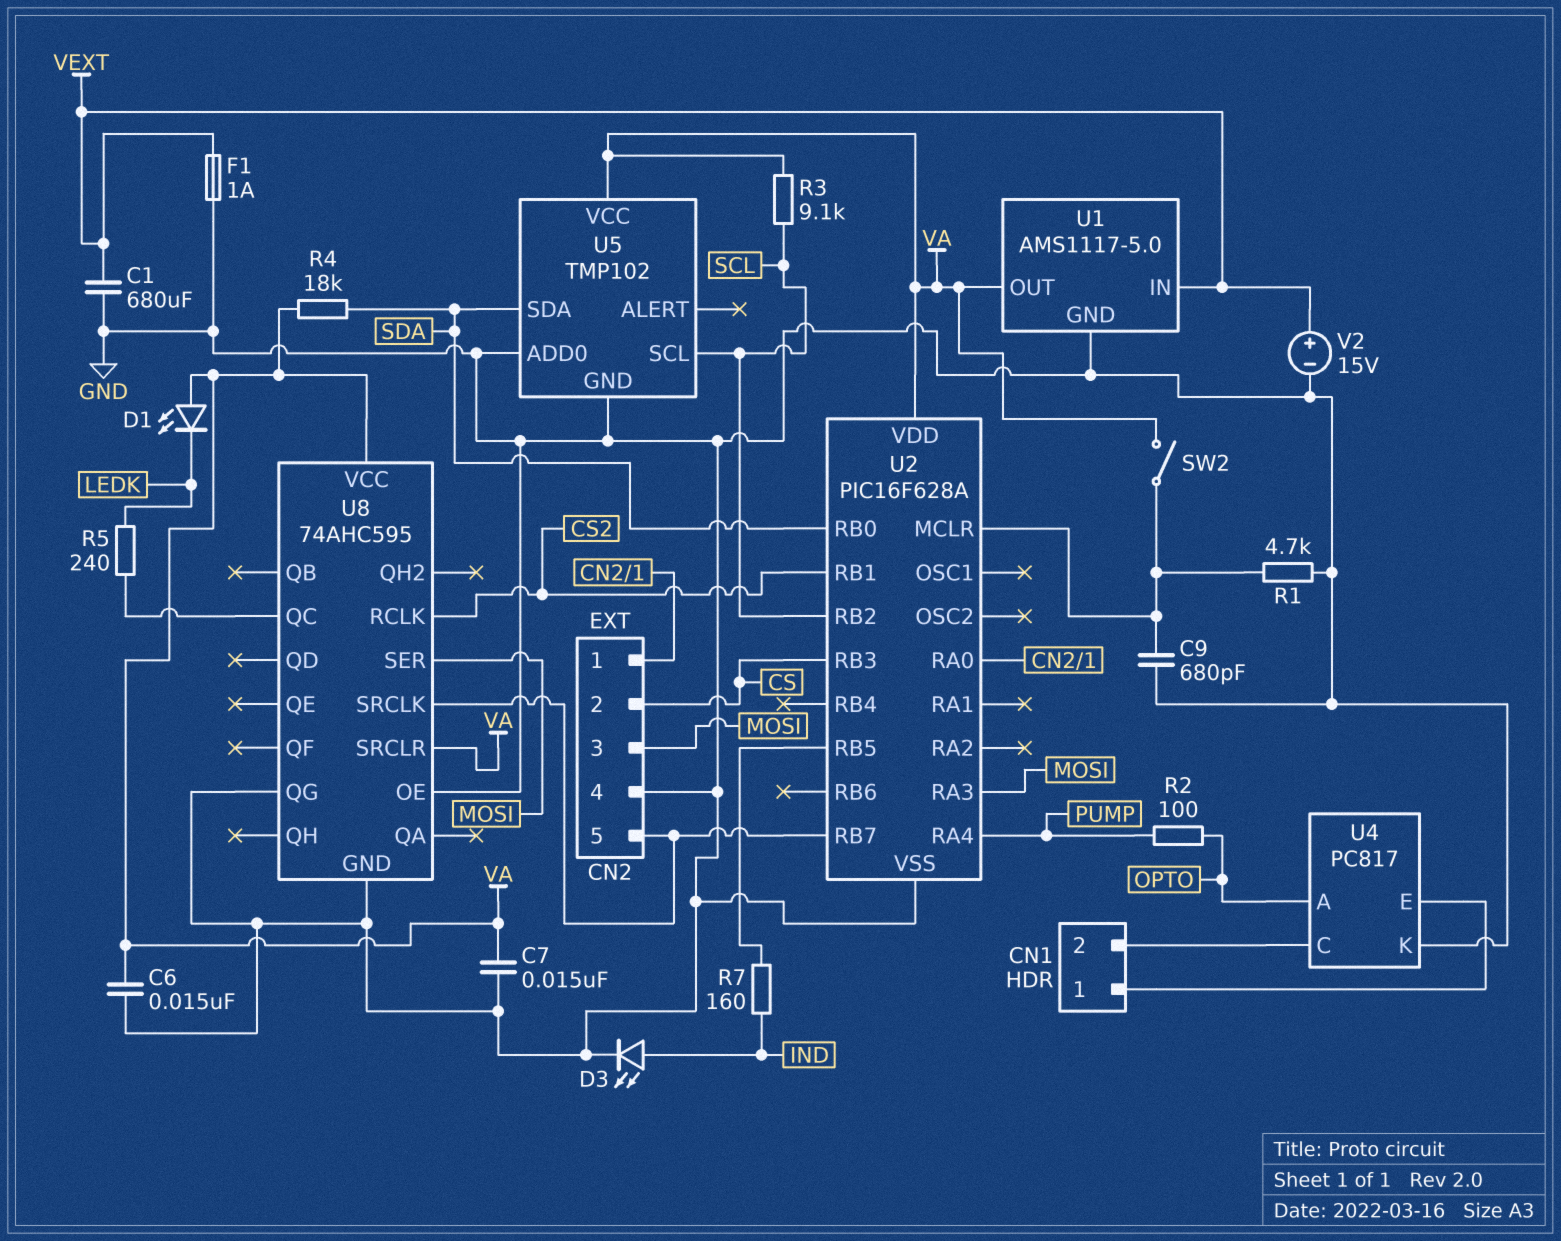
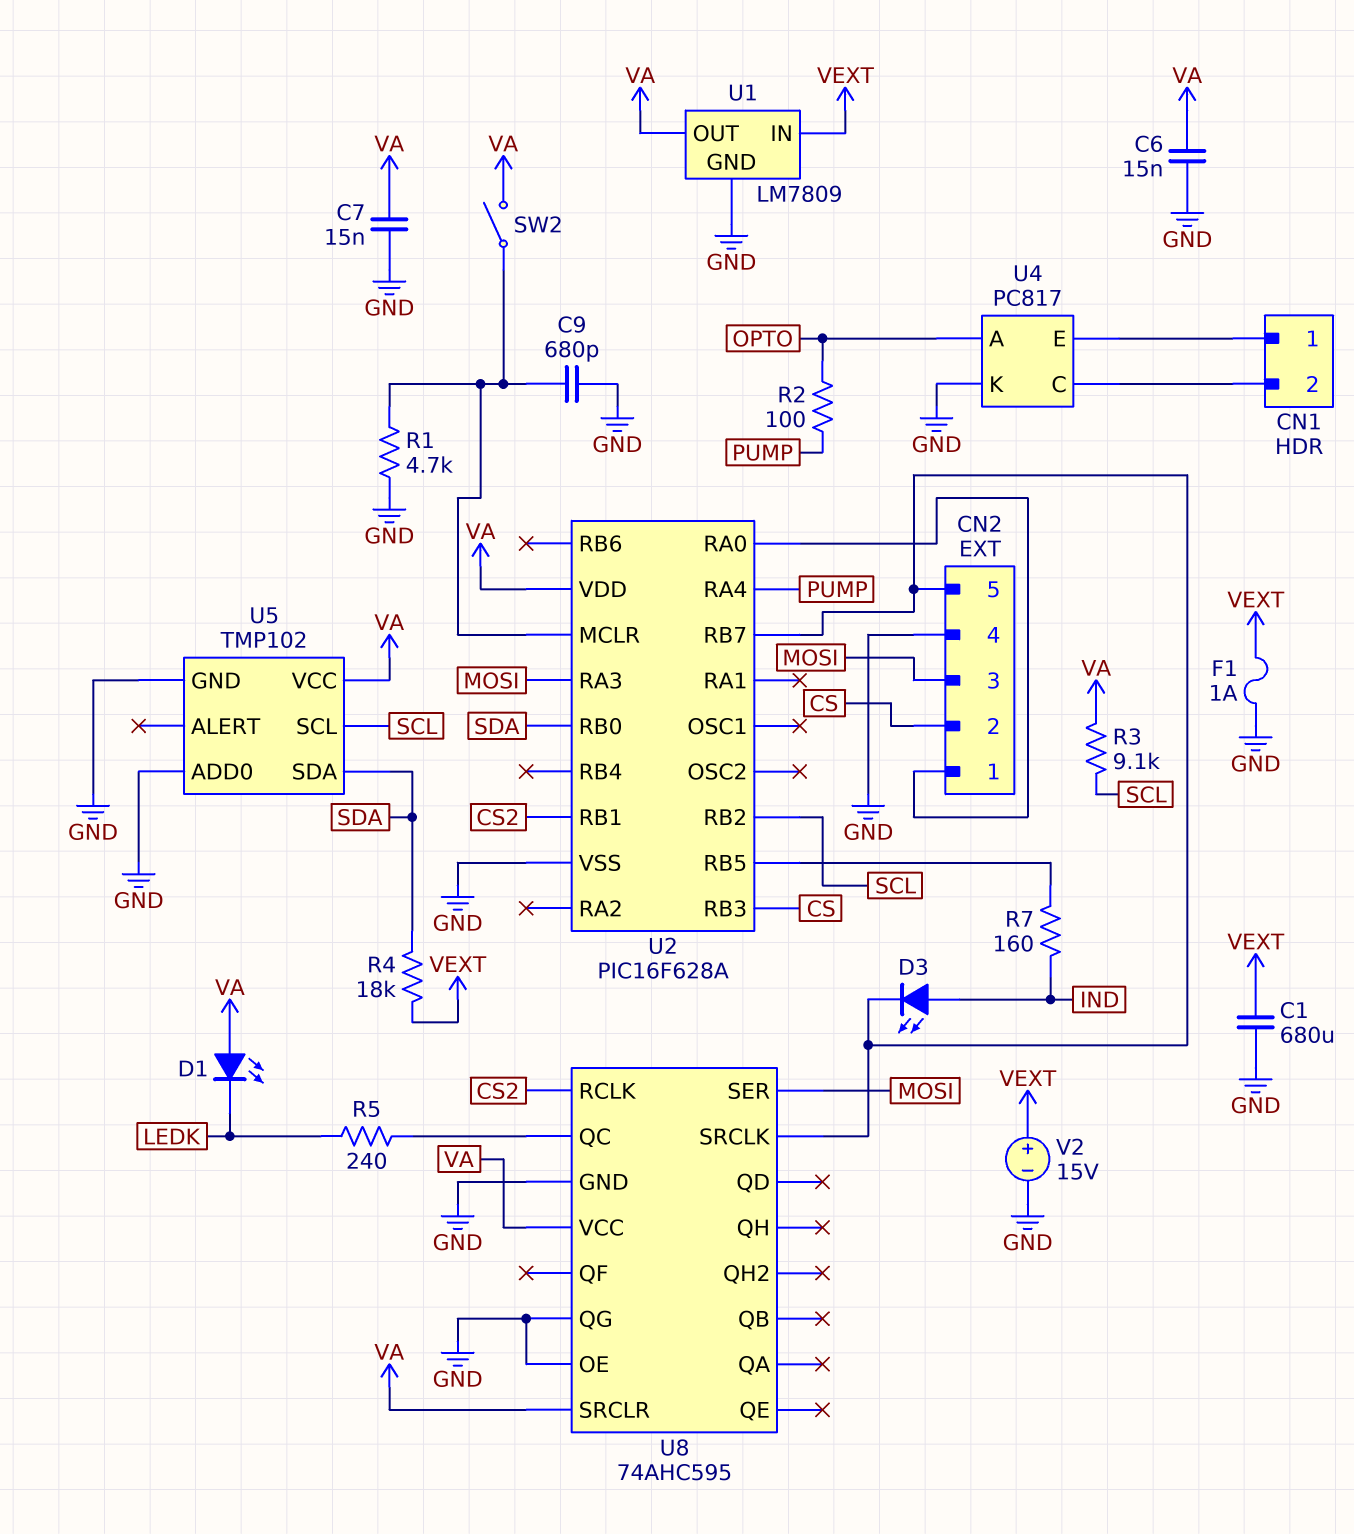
D3: LED (A IND, K GND) -> LED (A IND, K CN2/5)
R4: 18k (SDA, VA) -> 18k (SDA, VEXT)
U1: AMS1117-5.0 -> LM7809

